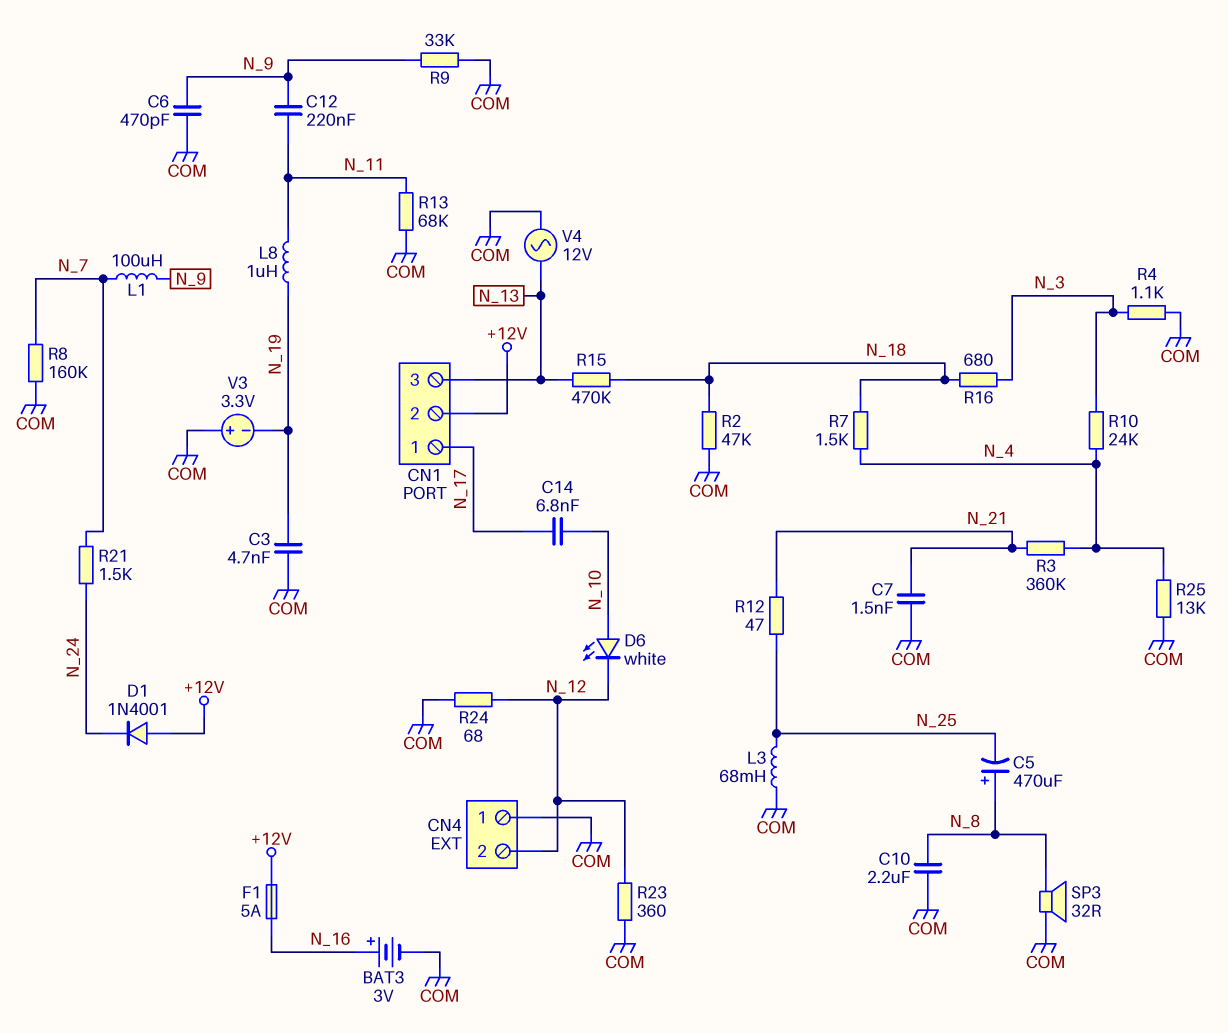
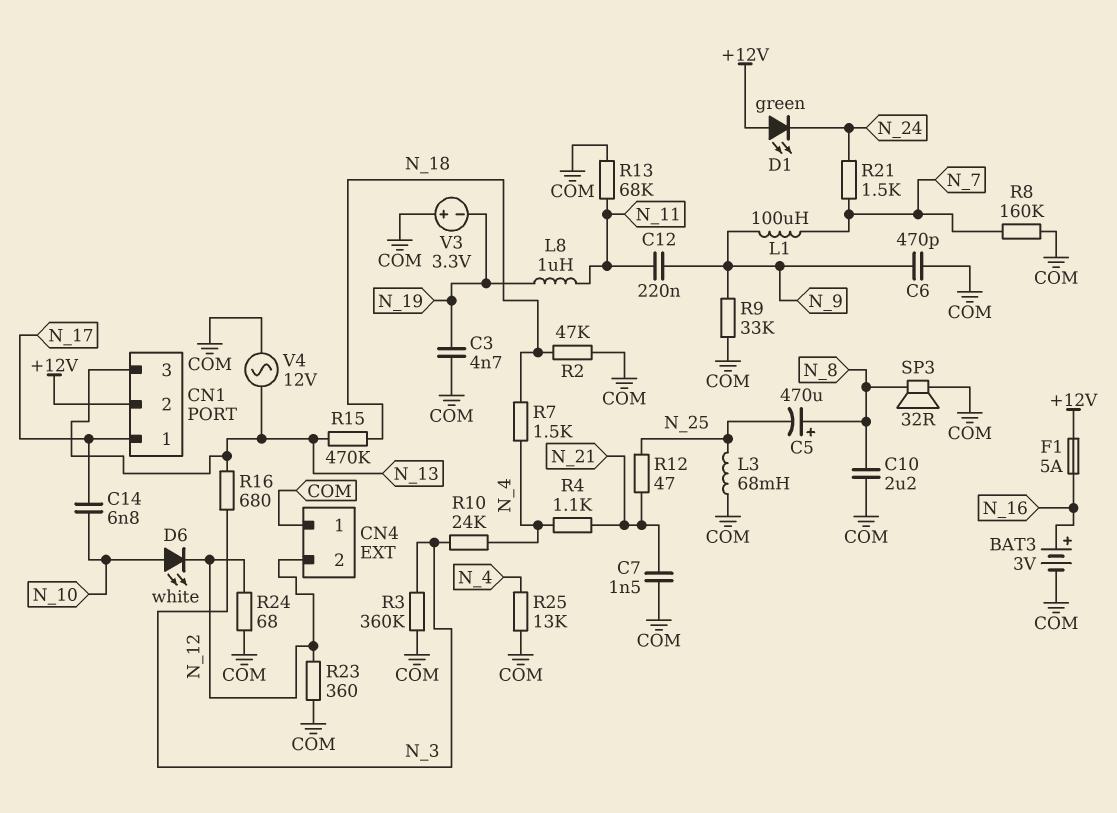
D1: diode 1N4001 (A +12V, K N_24) -> LED green (A +12V, K N_24)
R3: 360k (N_4, N_21) -> 360k (COM, N_3)
R4: 1.1k (COM, N_3) -> 1.1k (N_4, N_21)
R16: 680 (N_3, N_18) -> 680 (N_3, N_13)

